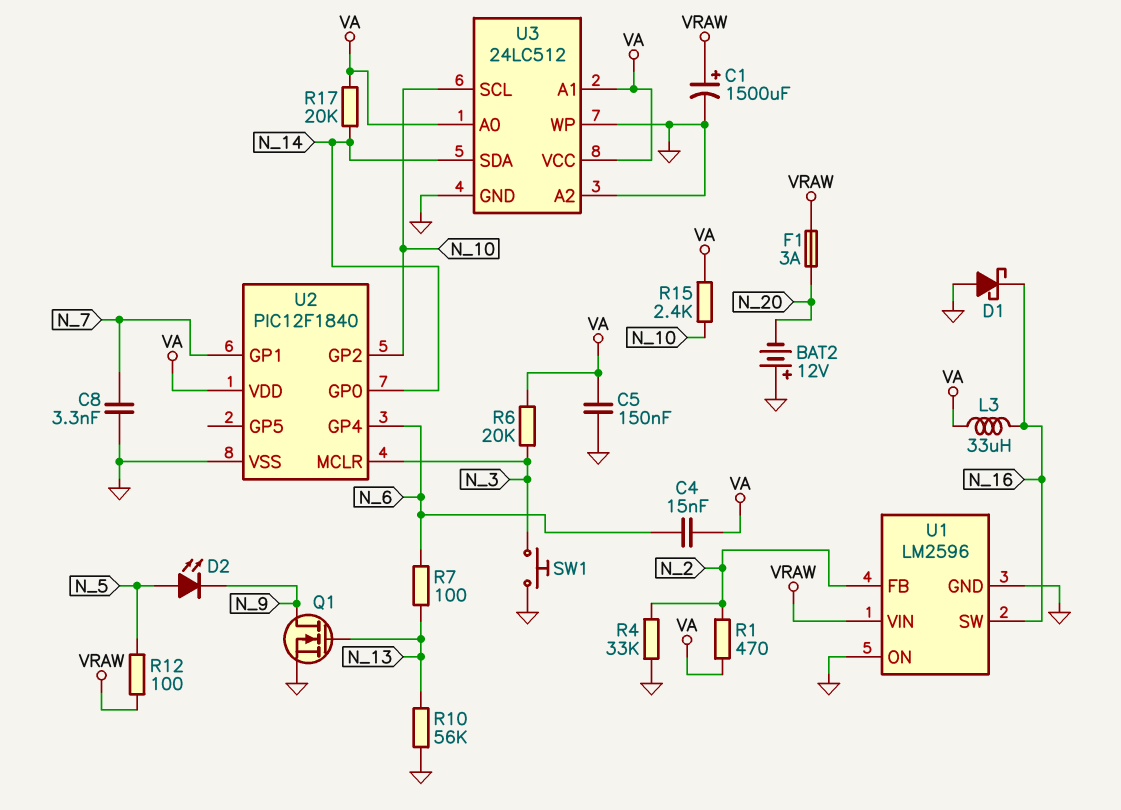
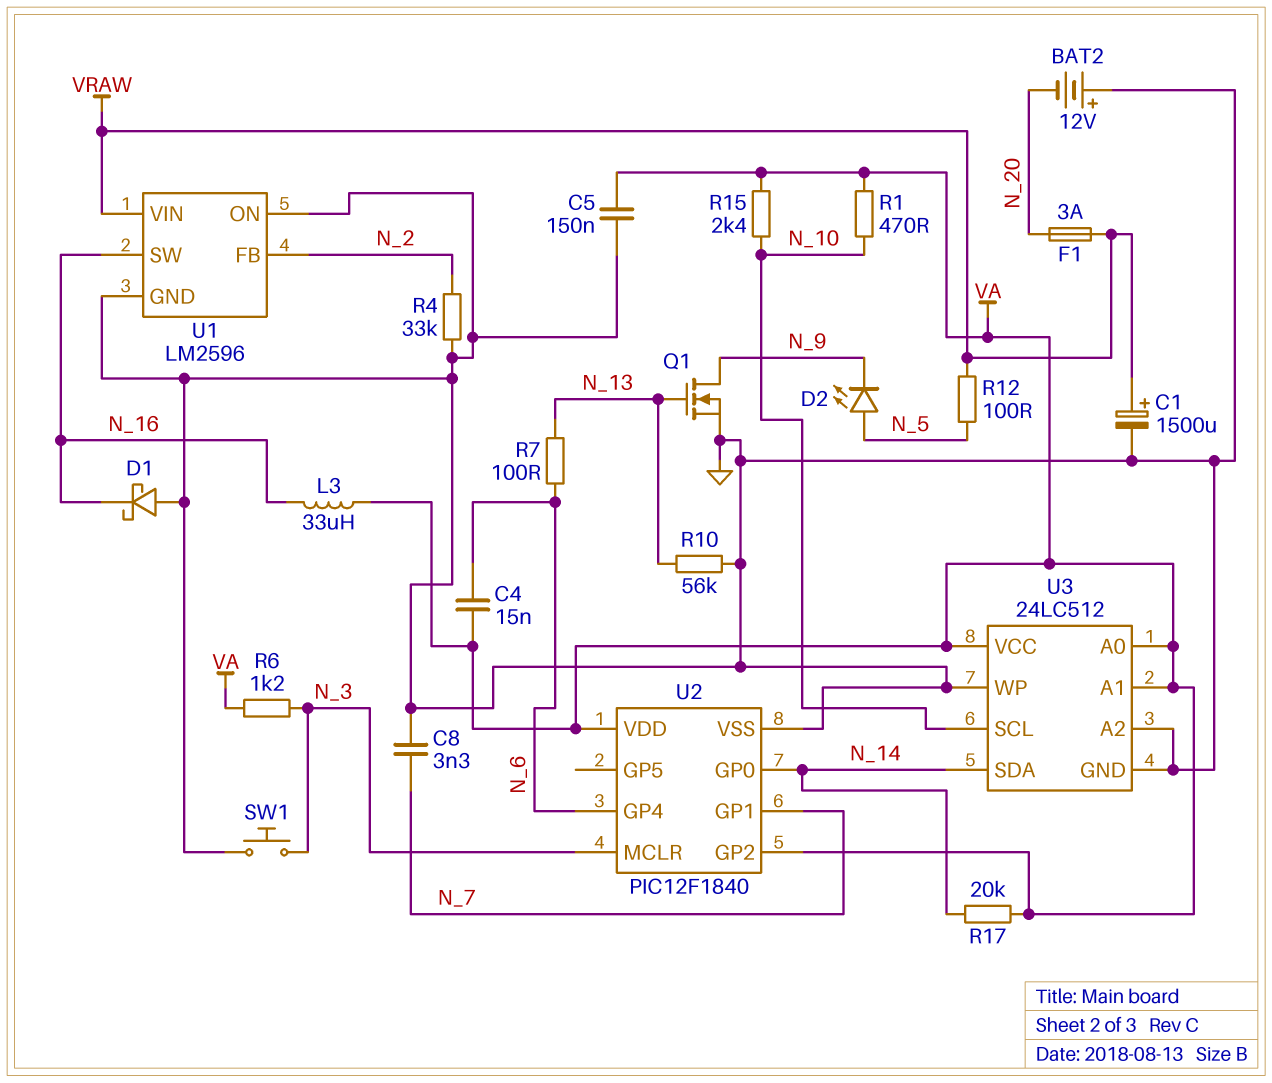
R1: 470 (N_2, VA) -> 470 (N_10, VA)
R6: 20k (N_3, VA) -> 1.2k (N_3, VA)
U2 pin GP2: N_10 -> VA

